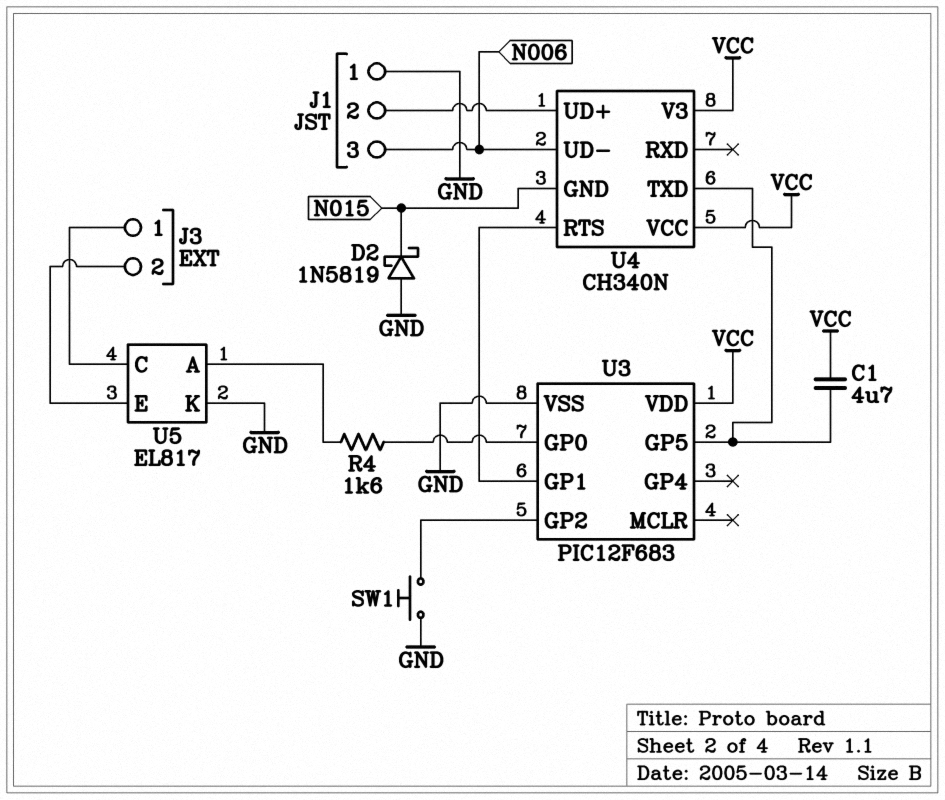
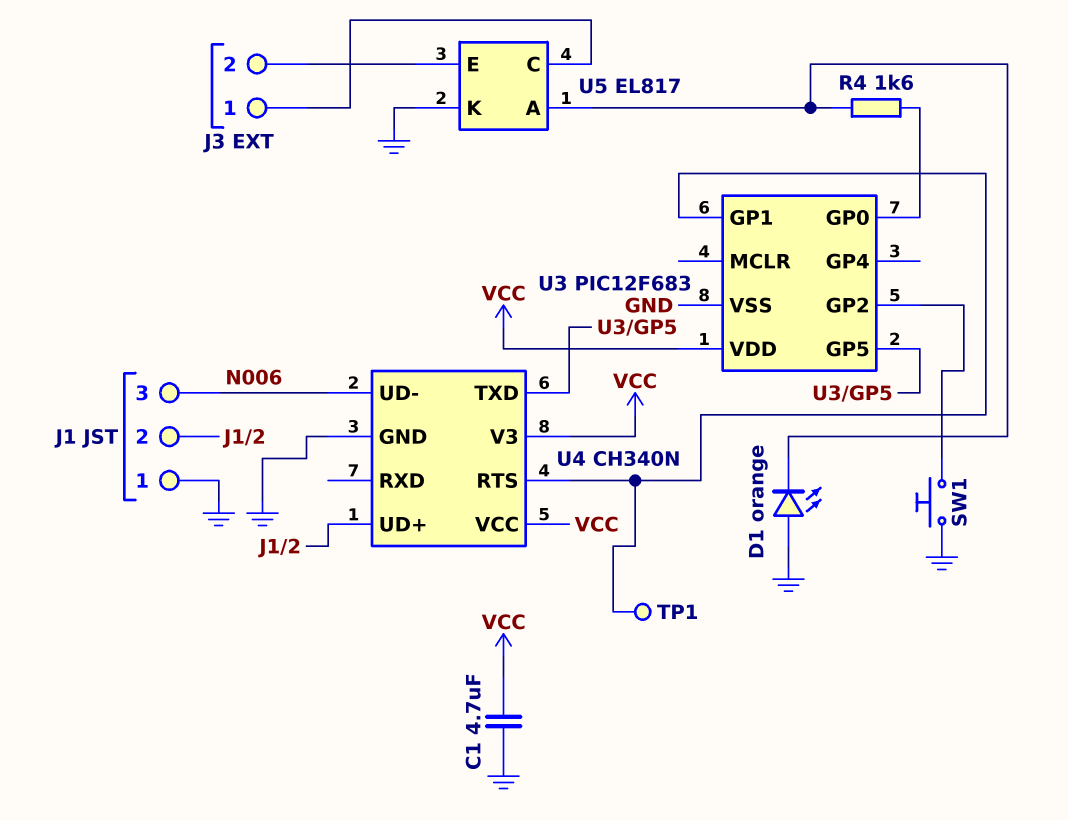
C1: 4.7uF (U3/GP5, VCC) -> 4.7uF (GND, VCC)
D1: none -> LED orange (A GND, K U5/A)
D2: schottky 1N5819 (A GND, K N015) -> none
TP1: none -> test point (U3/GP1)
U4 pin GND: N015 -> GND

